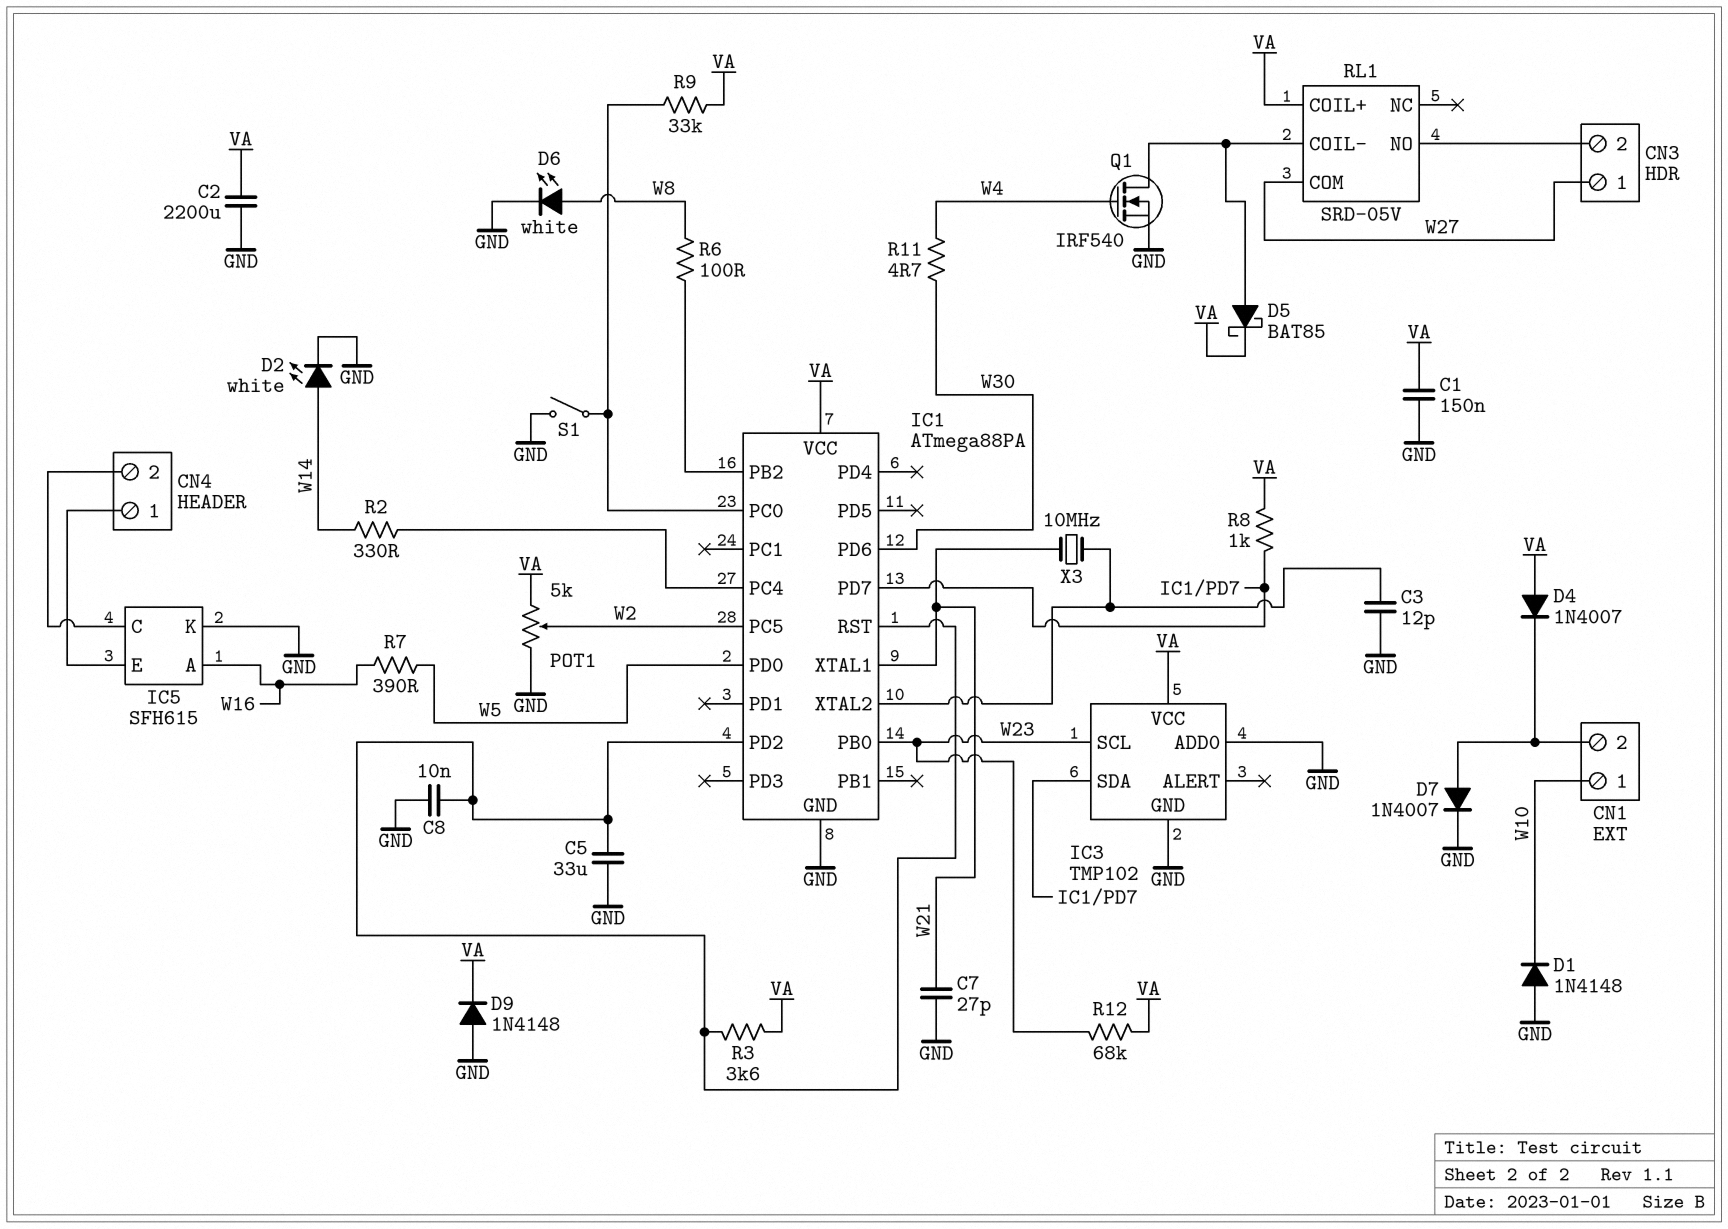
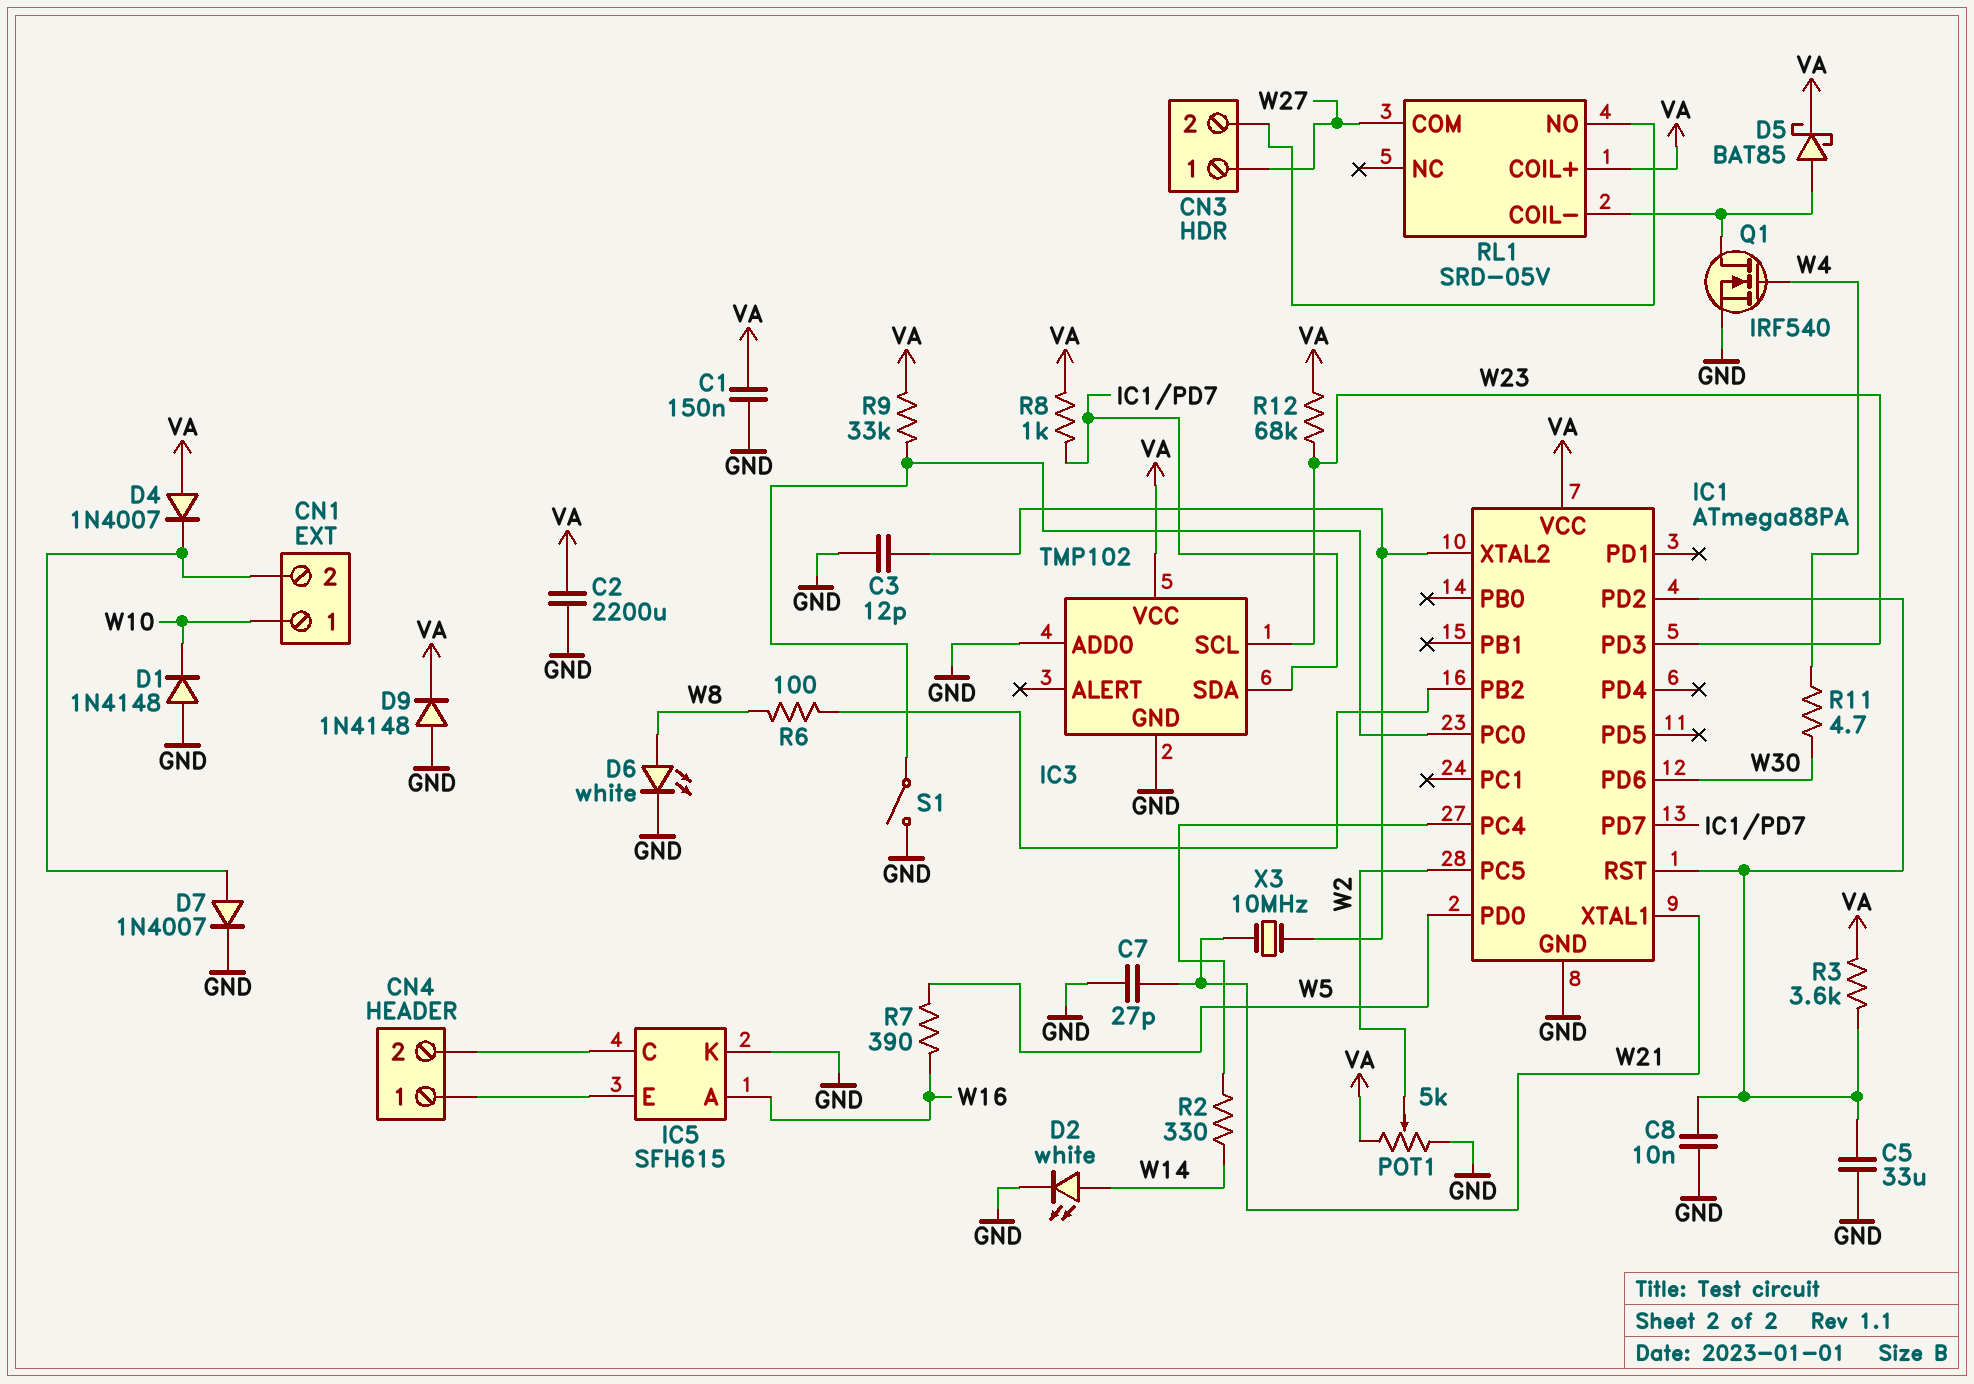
IC1 pin PB0: W23 -> none
IC1 pin PD3: none -> W23

